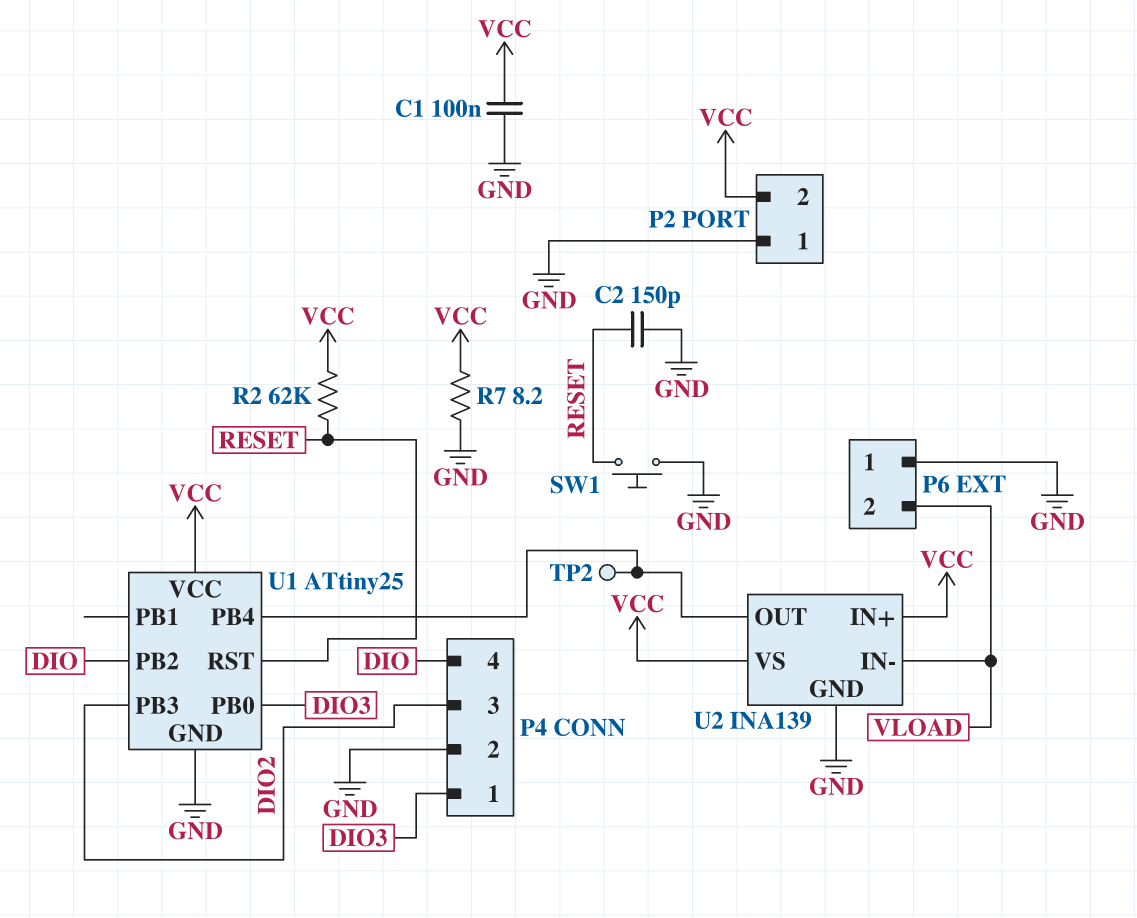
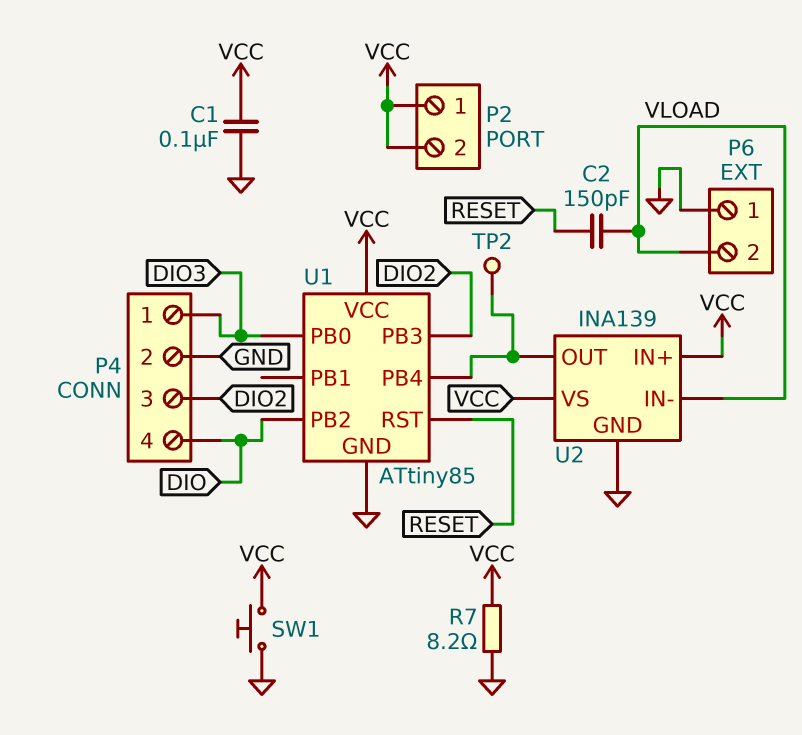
C2: 150pF (GND, RESET) -> 150pF (RESET, VLOAD)
P2 pin 1: GND -> VCC
R2: 62k (RESET, VCC) -> none
SW1: button (GND, RESET) -> button (GND, VCC)
U1: ATtiny25 -> ATtiny85

